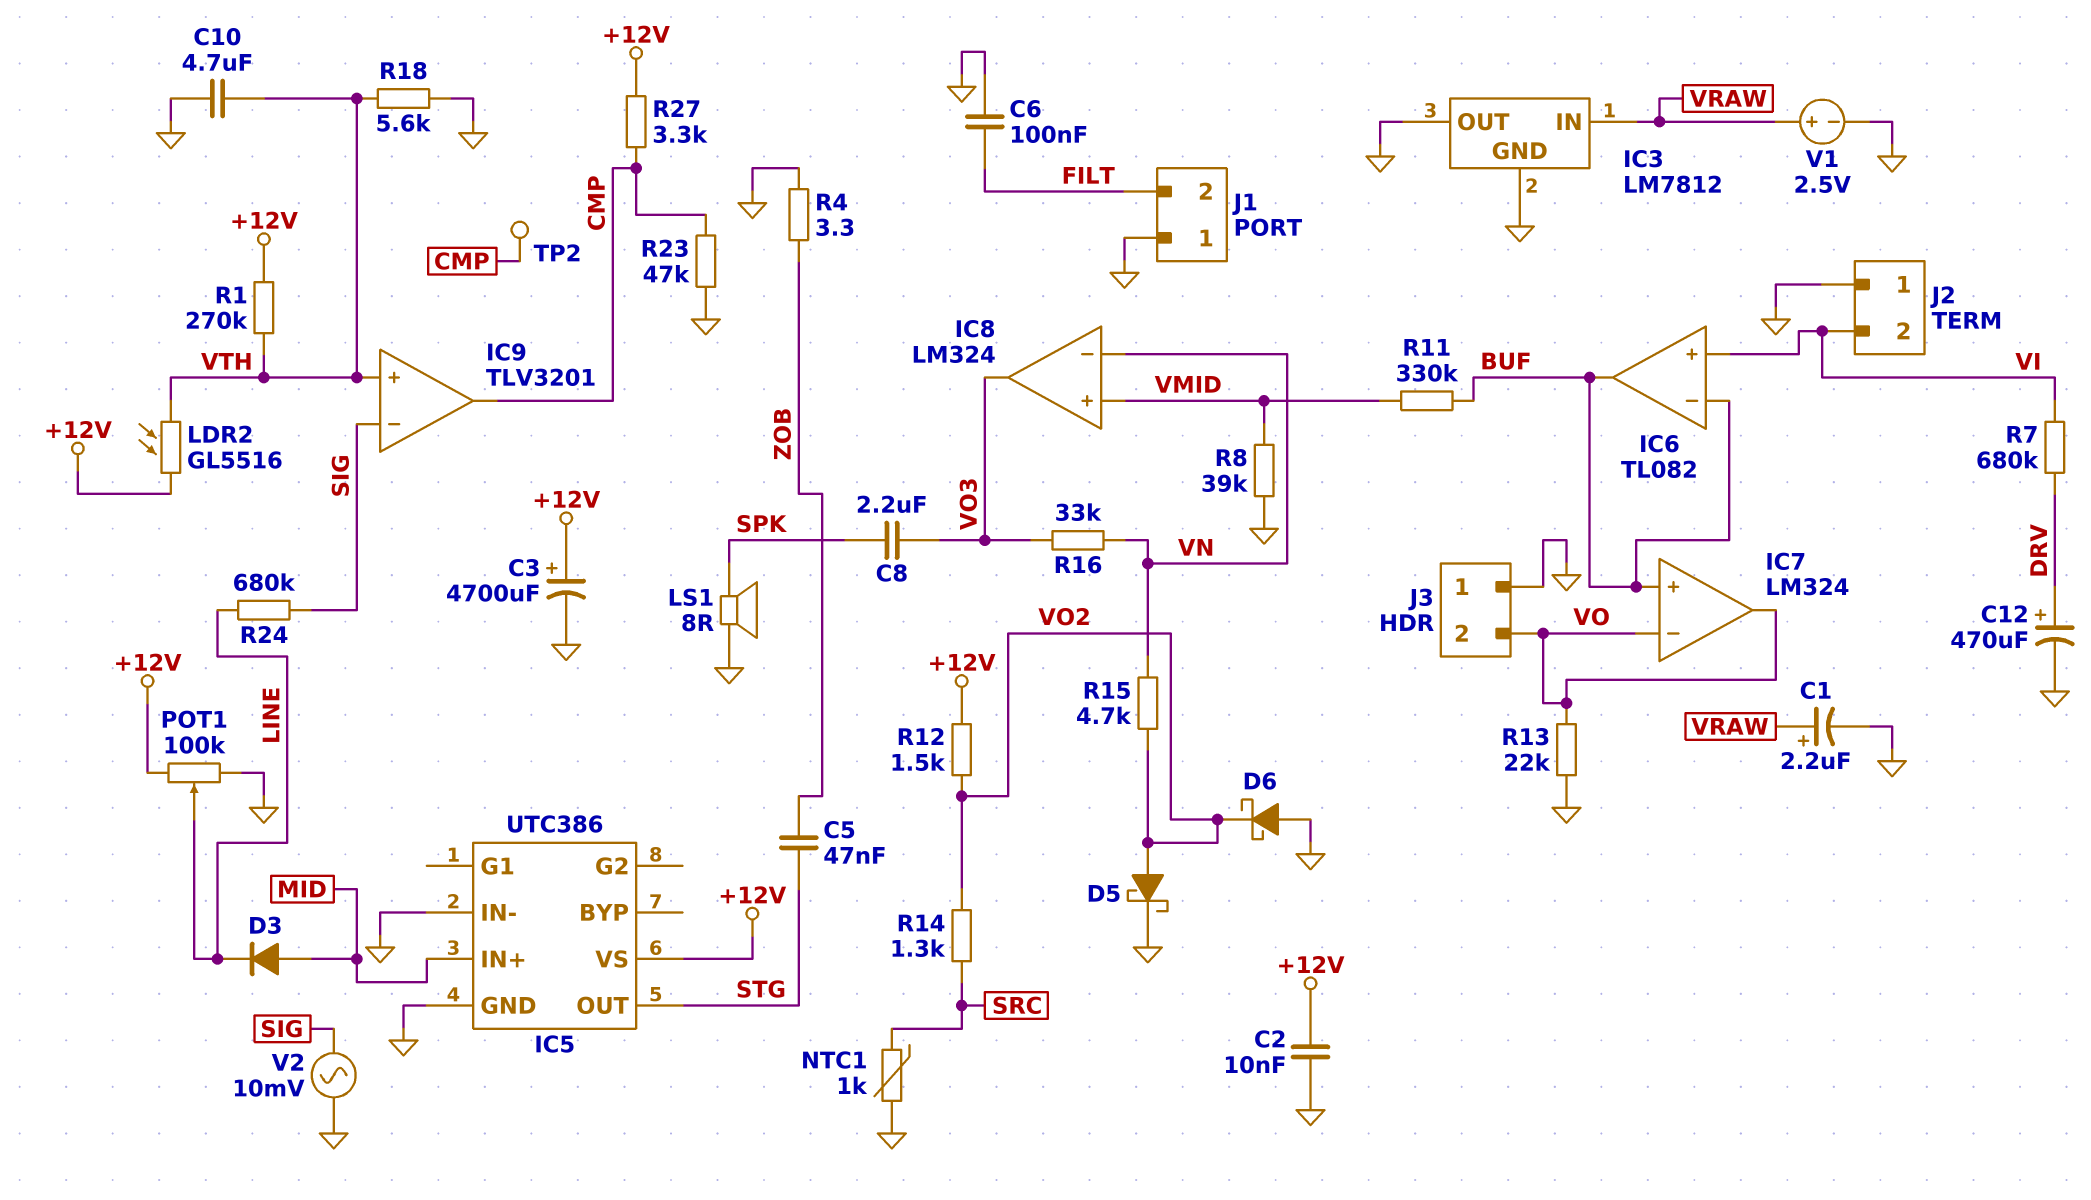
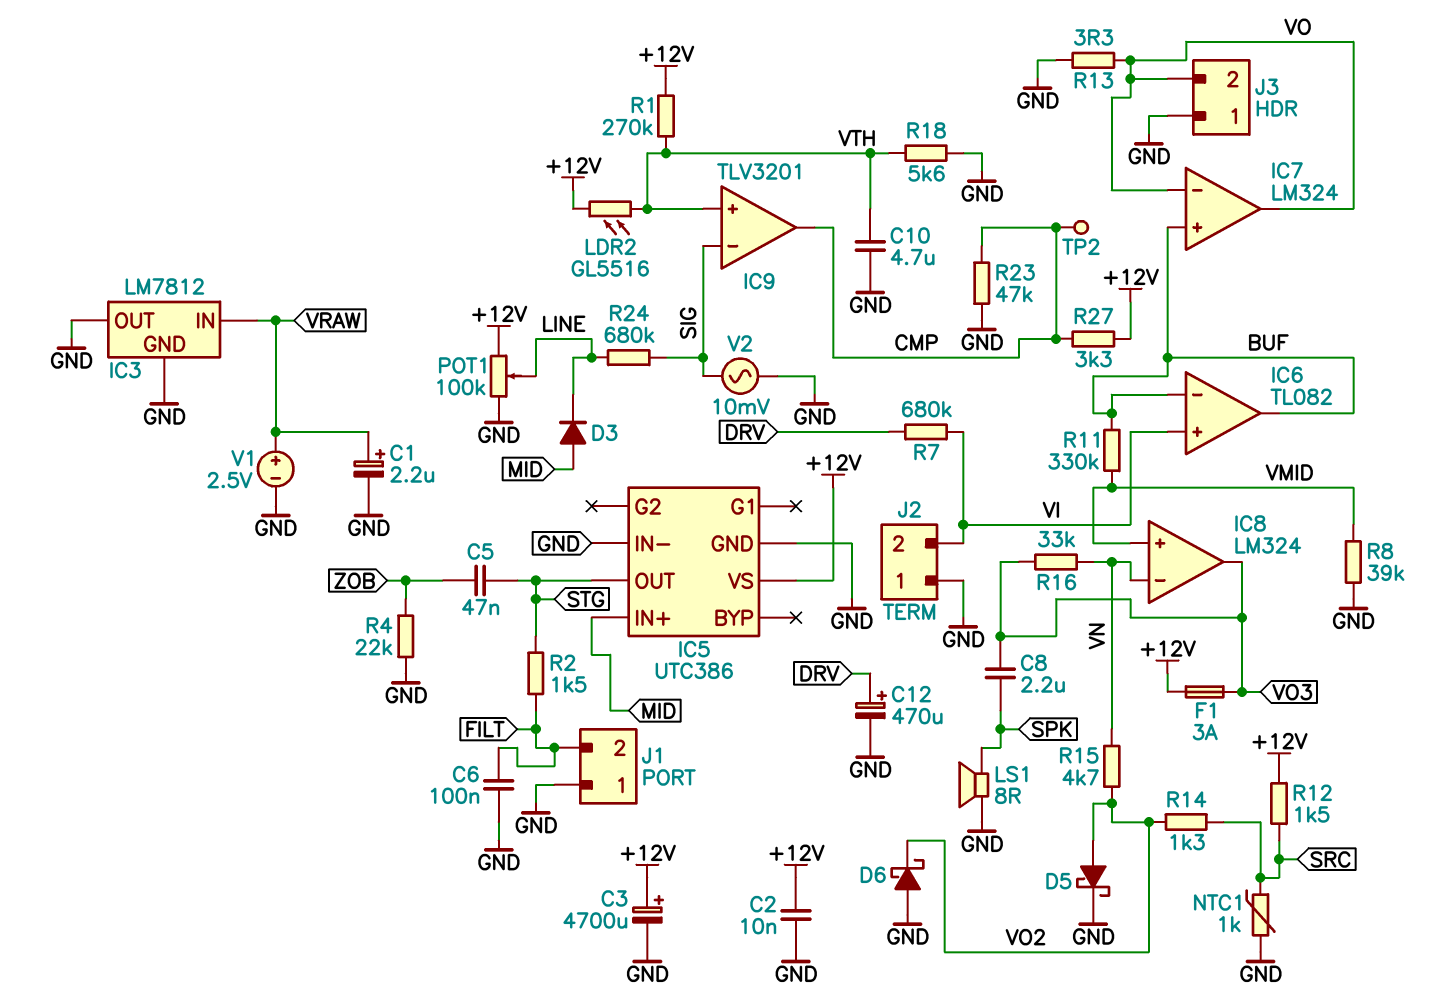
F1: none -> 3A (+12V, VO3)
R2: none -> 1.5k (FILT, STG)
R4: 3.3 (GND, ZOB) -> 22k (GND, ZOB)
R12: 1.5k (+12V, VO2) -> 1.5k (+12V, SRC)
R13: 22k (GND, VO) -> 3.3 (GND, VO)

